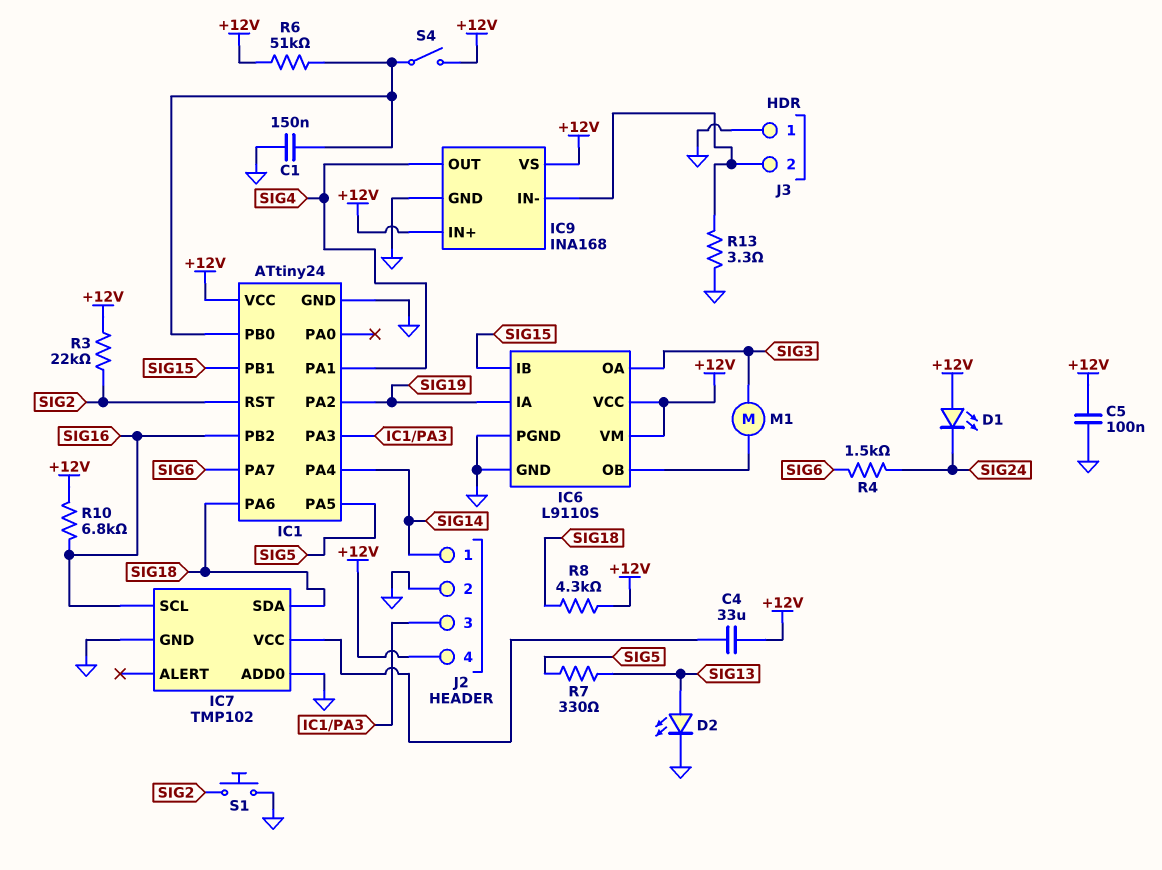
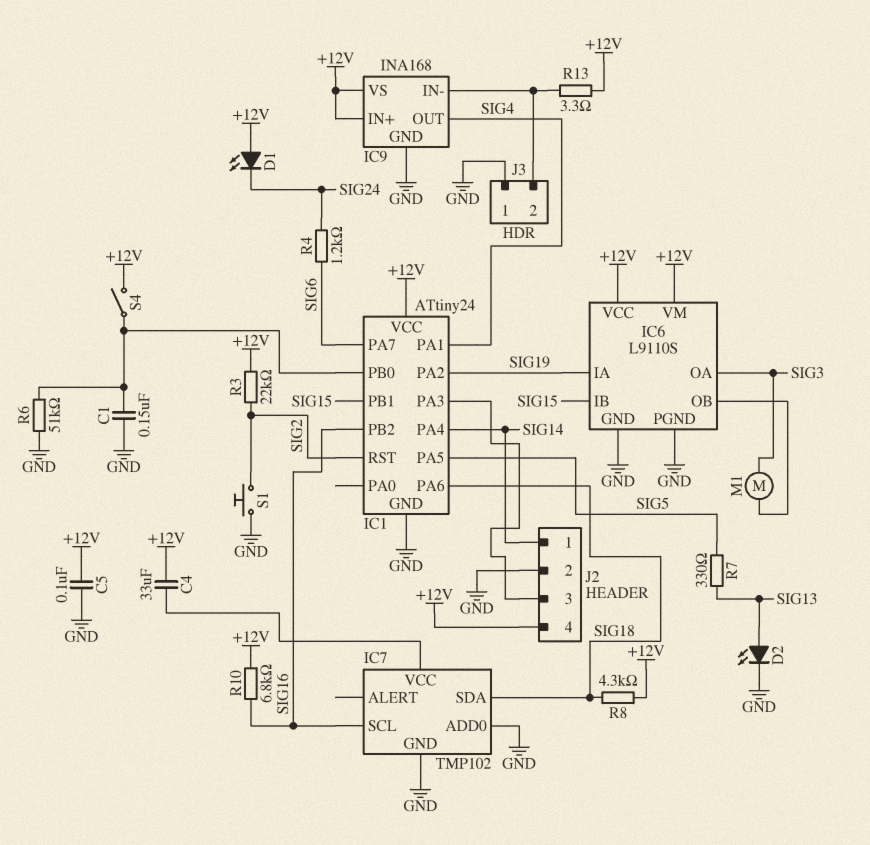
R4: 1.5k (SIG6, SIG24) -> 1.2k (SIG6, SIG24)
R6: 51k (+12V, IC1/PB0) -> 51k (GND, IC1/PB0)
R13: 3.3 (GND, IC9/IN-) -> 3.3 (+12V, IC9/IN-)

